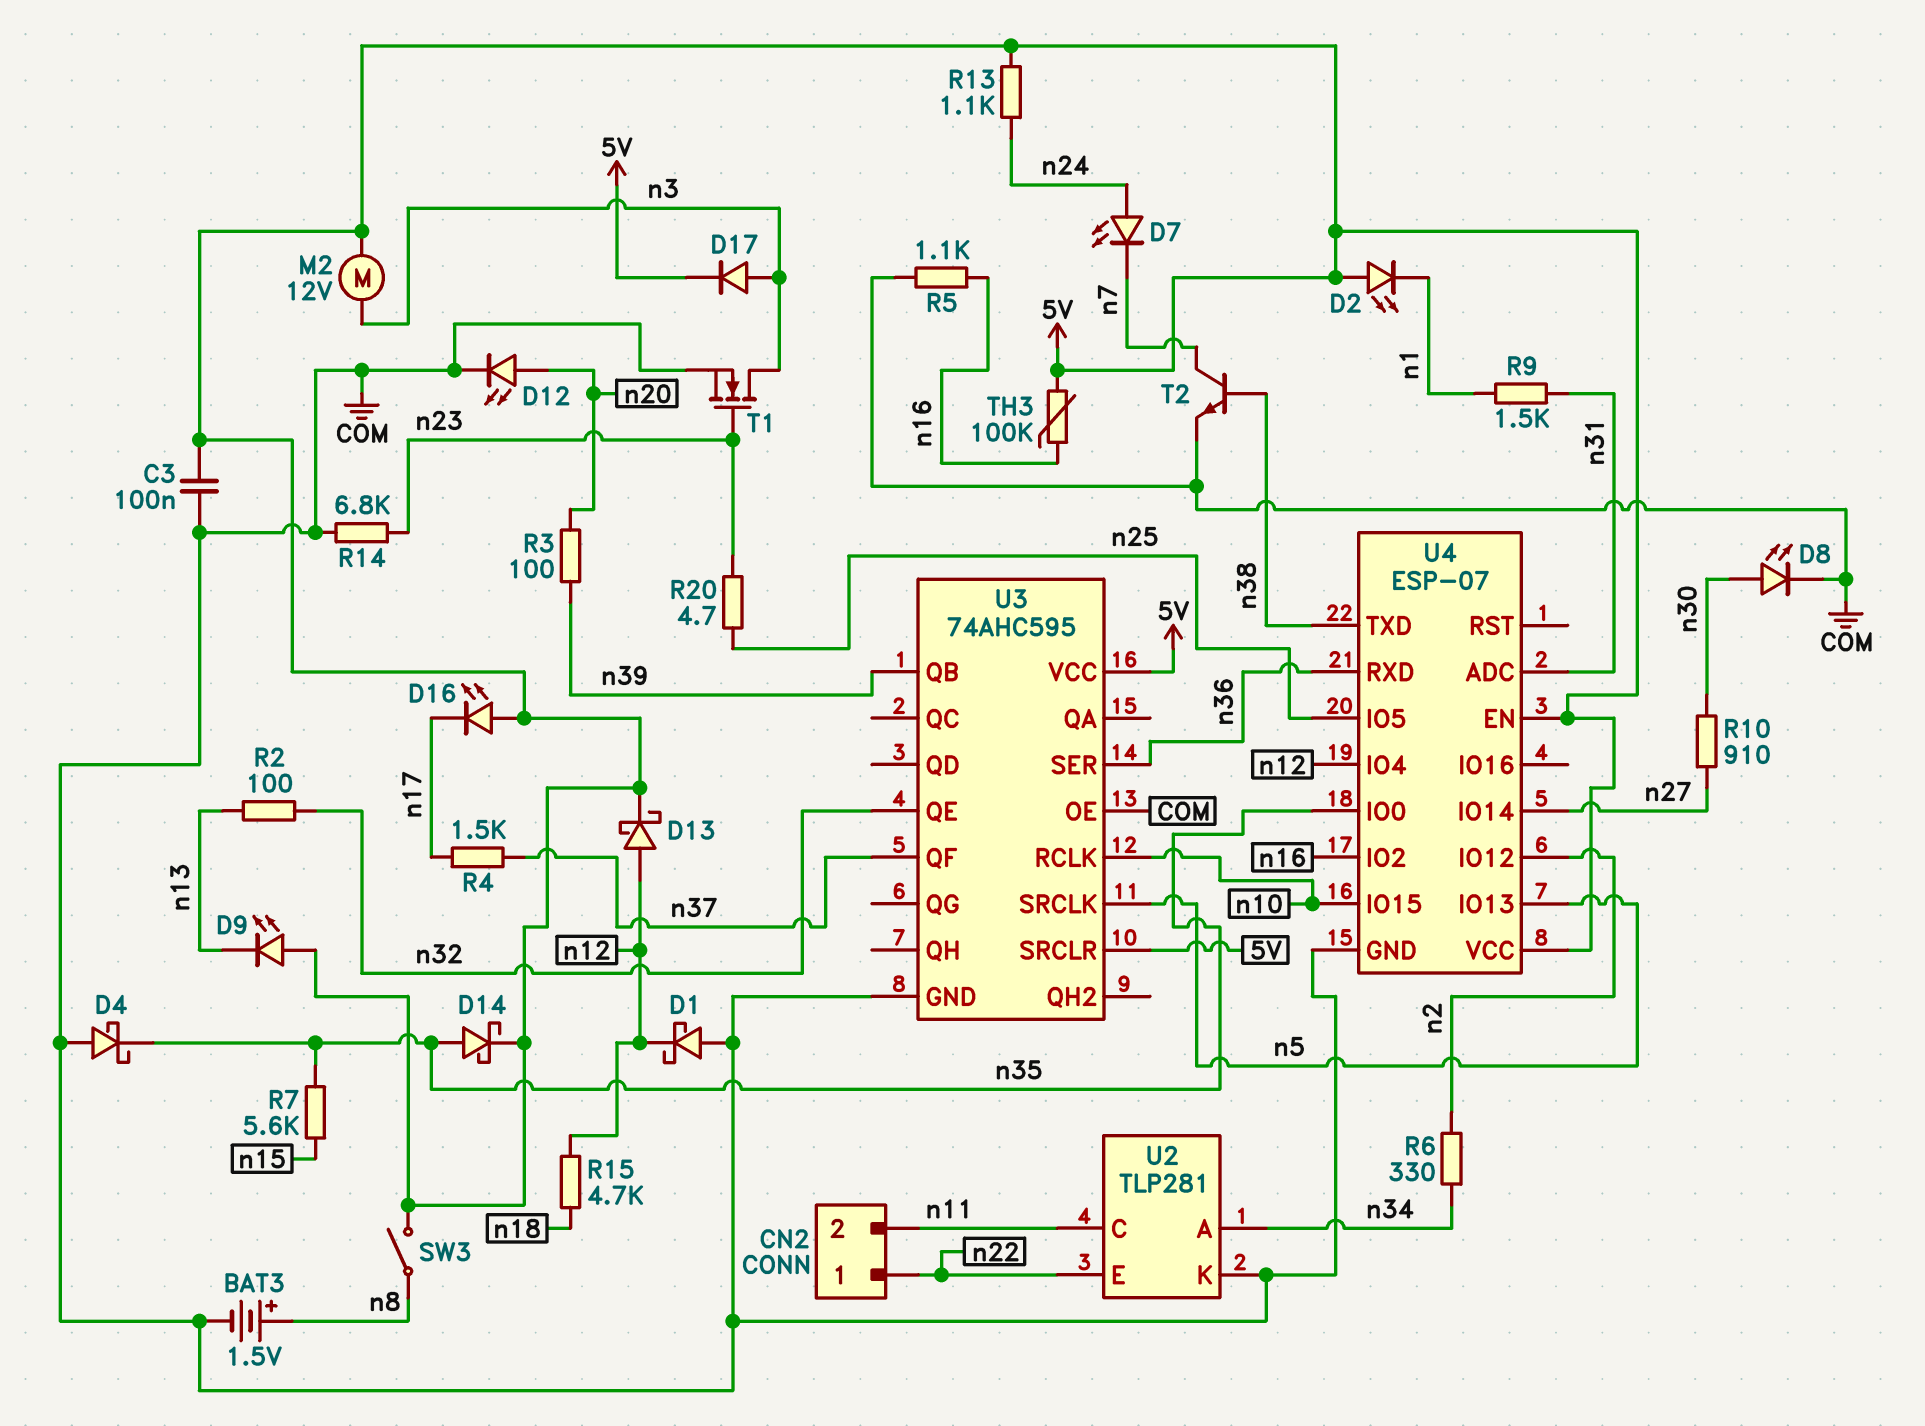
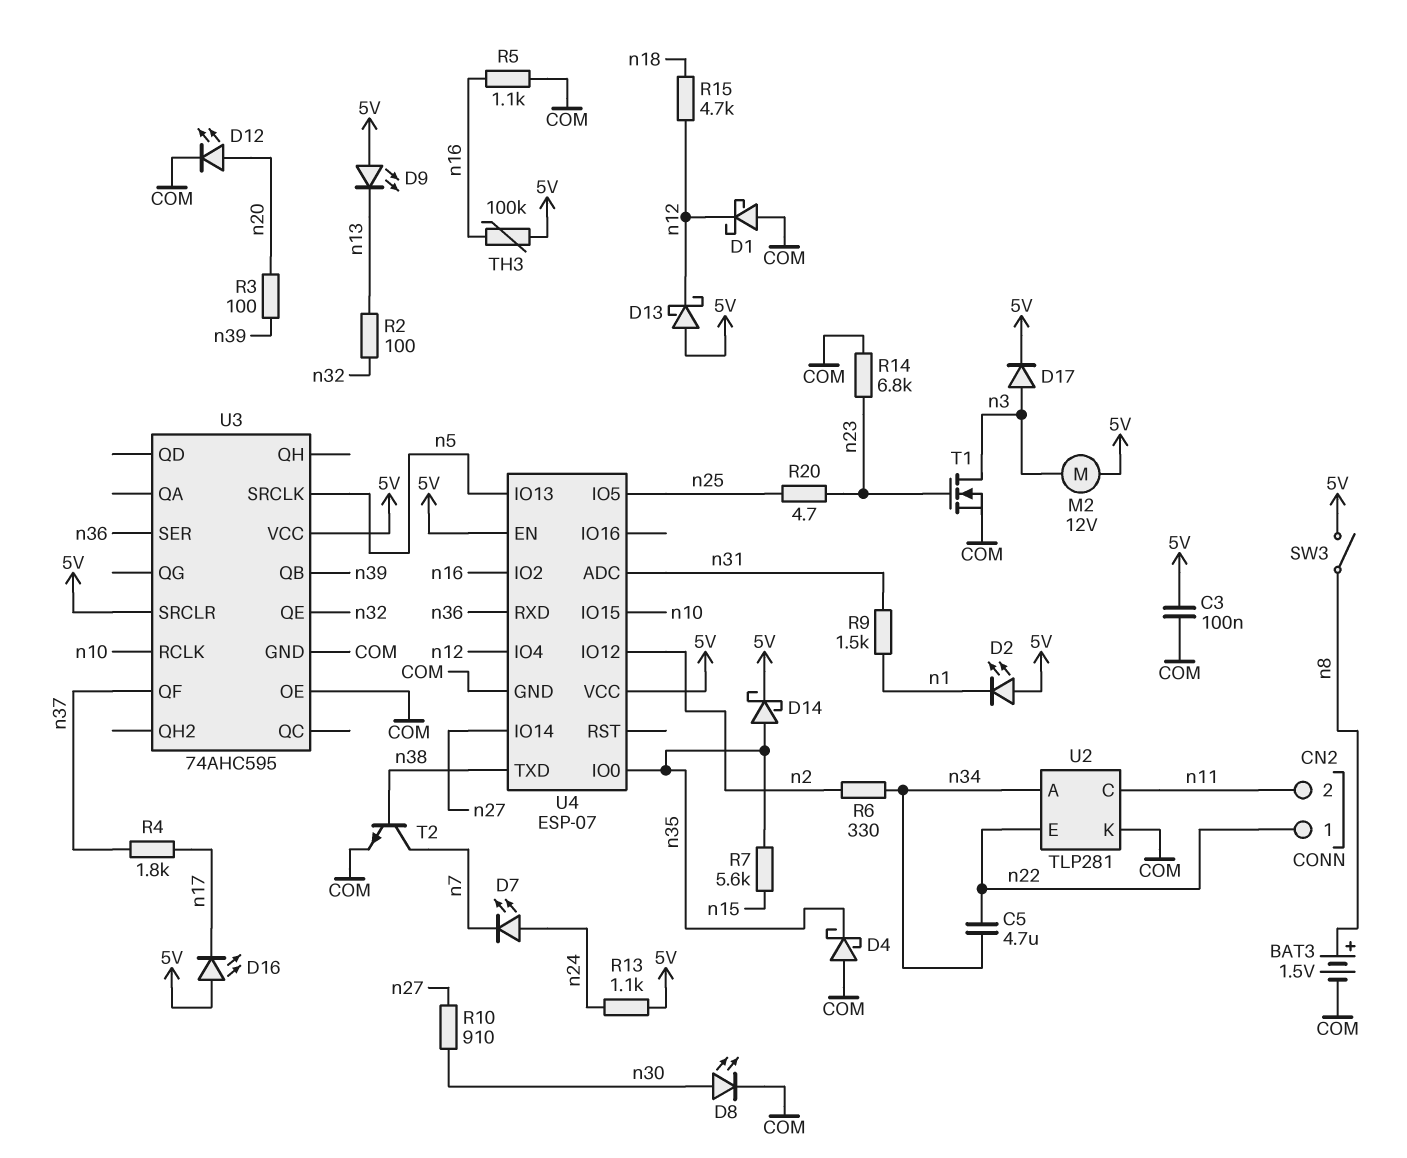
C5: none -> 4.7uF (n22, n34)
D13: schottky (A n12, K 5V) -> schottky (A 5V, K n12)
R4: 1.5k (n17, n37) -> 1.8k (n17, n37)

